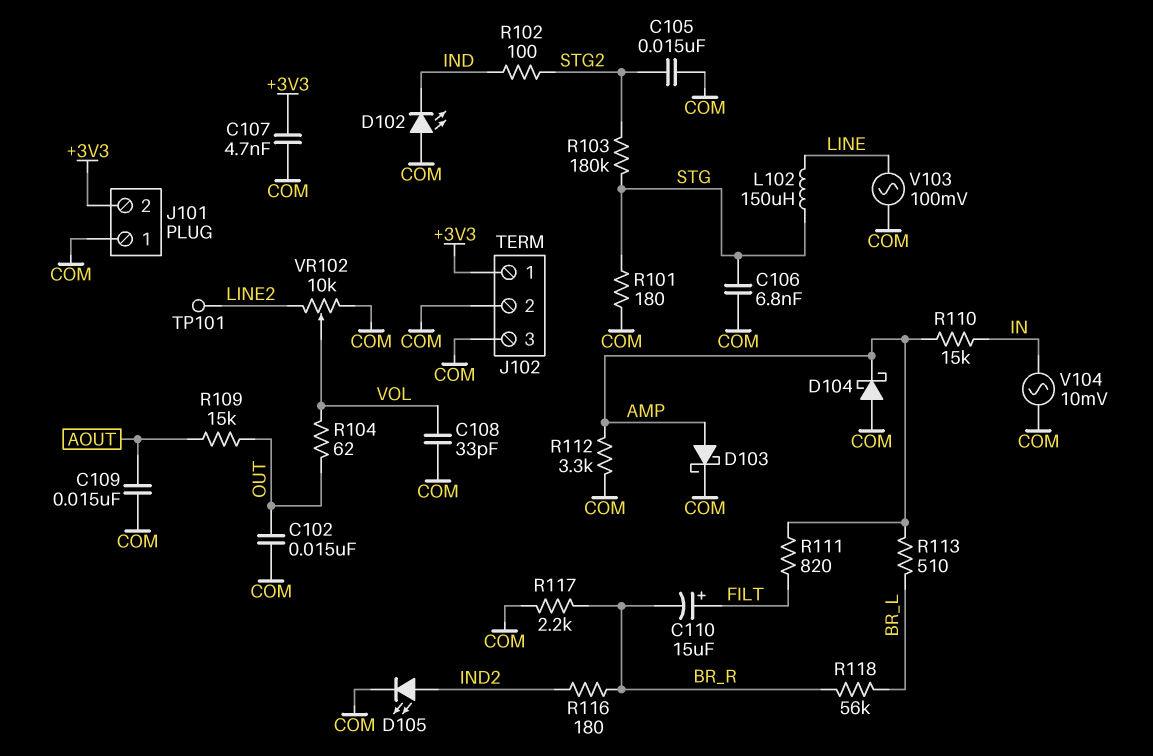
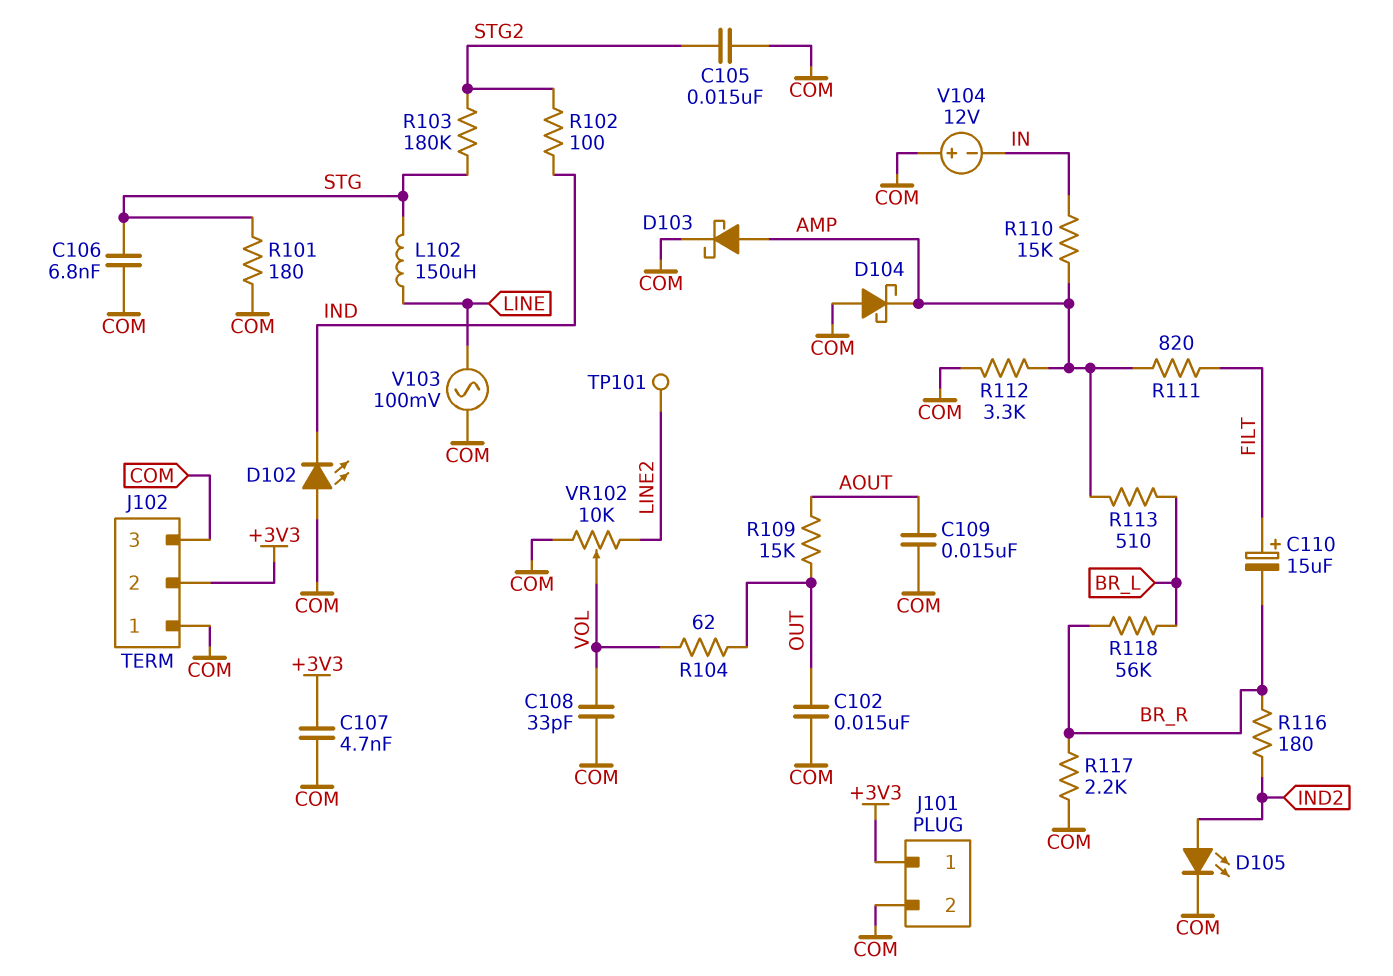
J101 pin 1: COM -> +3V3
J101 pin 2: +3V3 -> COM
J102 pin 1: +3V3 -> COM
J102 pin 2: COM -> +3V3
V104: AC 10mV (COM, IN) -> 12V (plus COM, minus IN)

